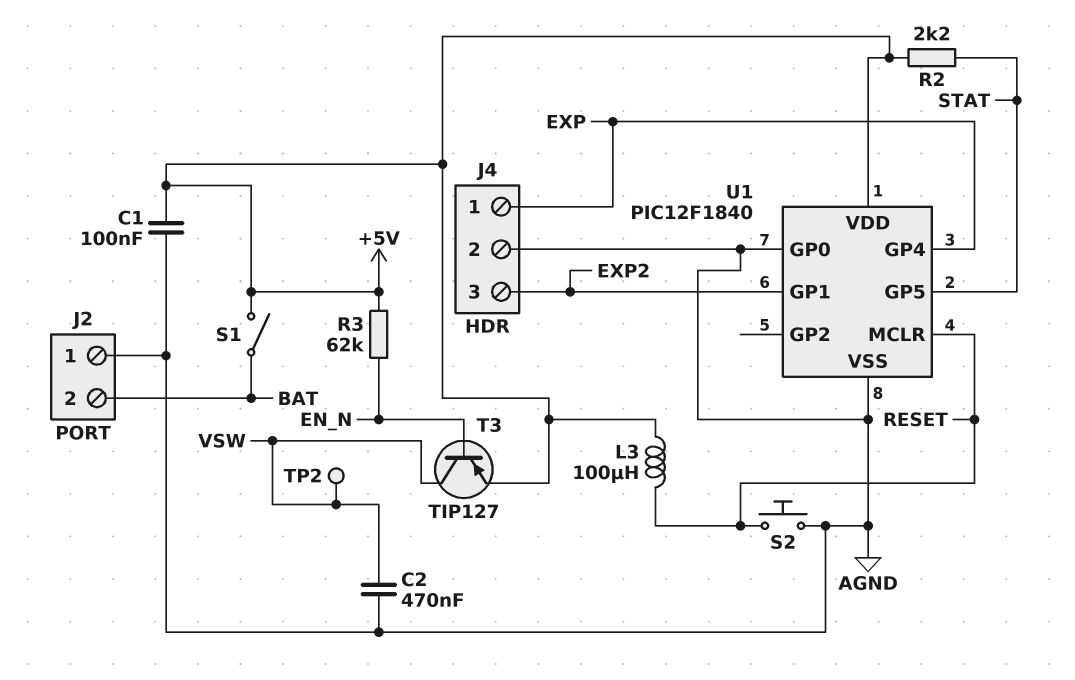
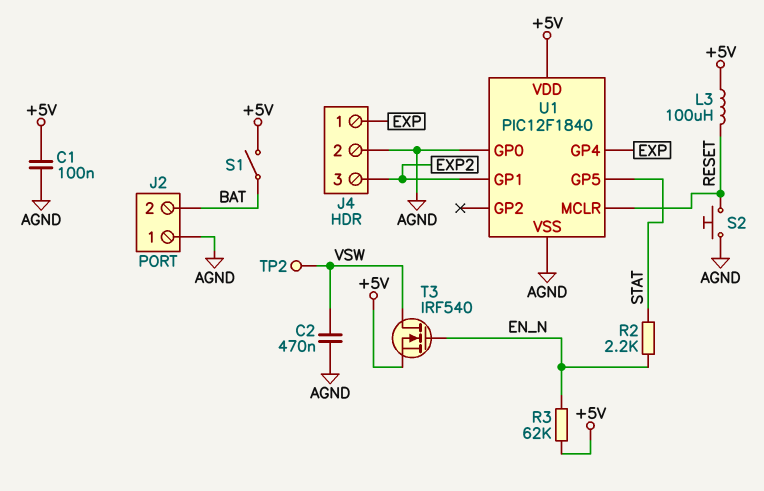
R2: 2.2k (+5V, STAT) -> 2.2k (EN_N, STAT)
T3: PNP TIP127 (B EN_N, C VSW, E +5V) -> NMOS IRF540 (G EN_N, D VSW, S +5V)

